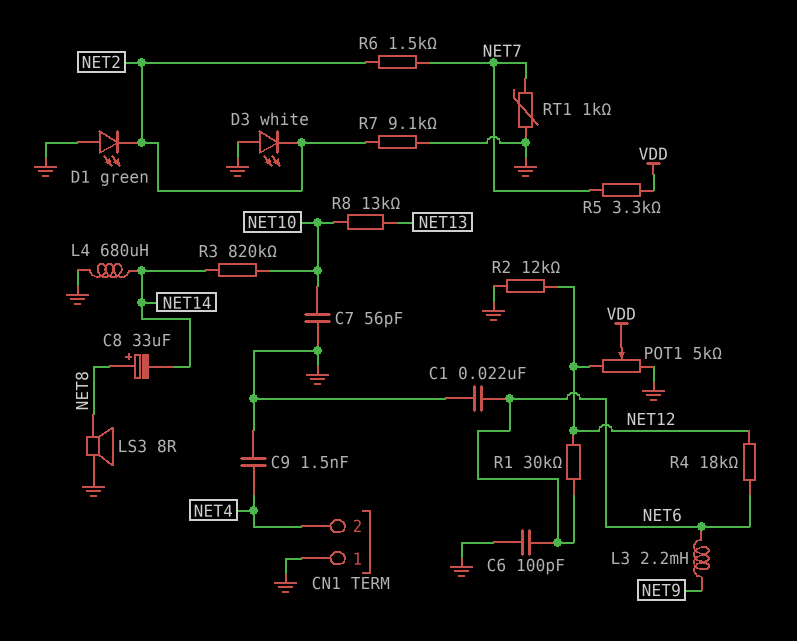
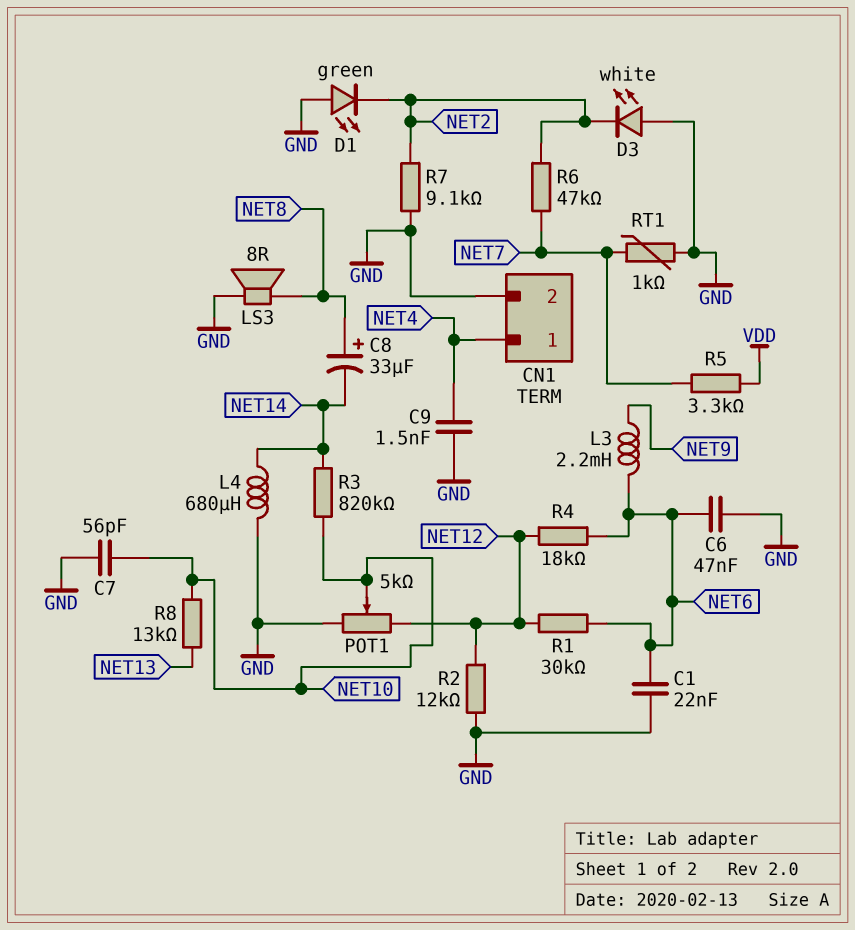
C6: 100pF (GND, NET6) -> 47nF (GND, NET6)
CN1 pin 1: GND -> NET4
CN1 pin 2: NET4 -> GND
POT1: 5k (GND, NET12, wiper VDD) -> 5k (GND, NET12, wiper NET10)
R6: 1.5k (NET2, NET7) -> 47k (NET2, NET7)

